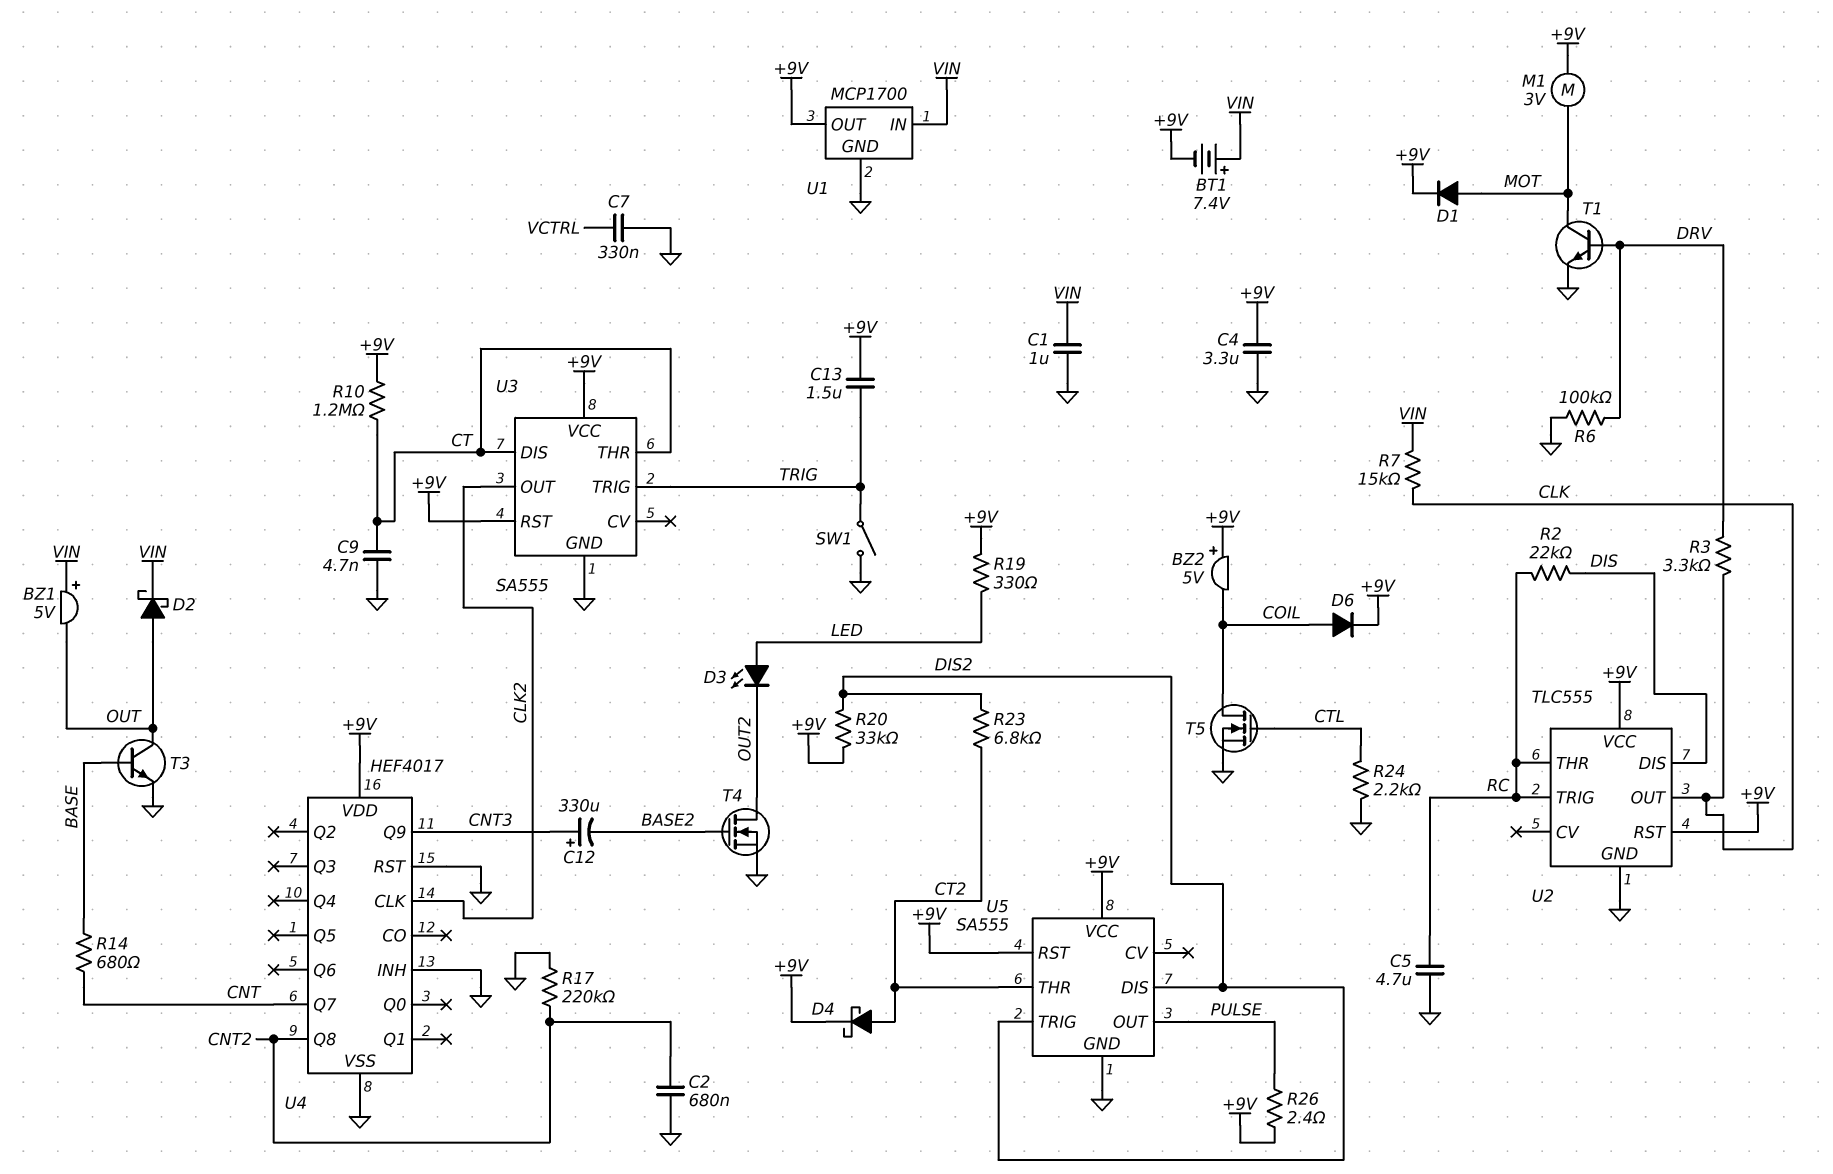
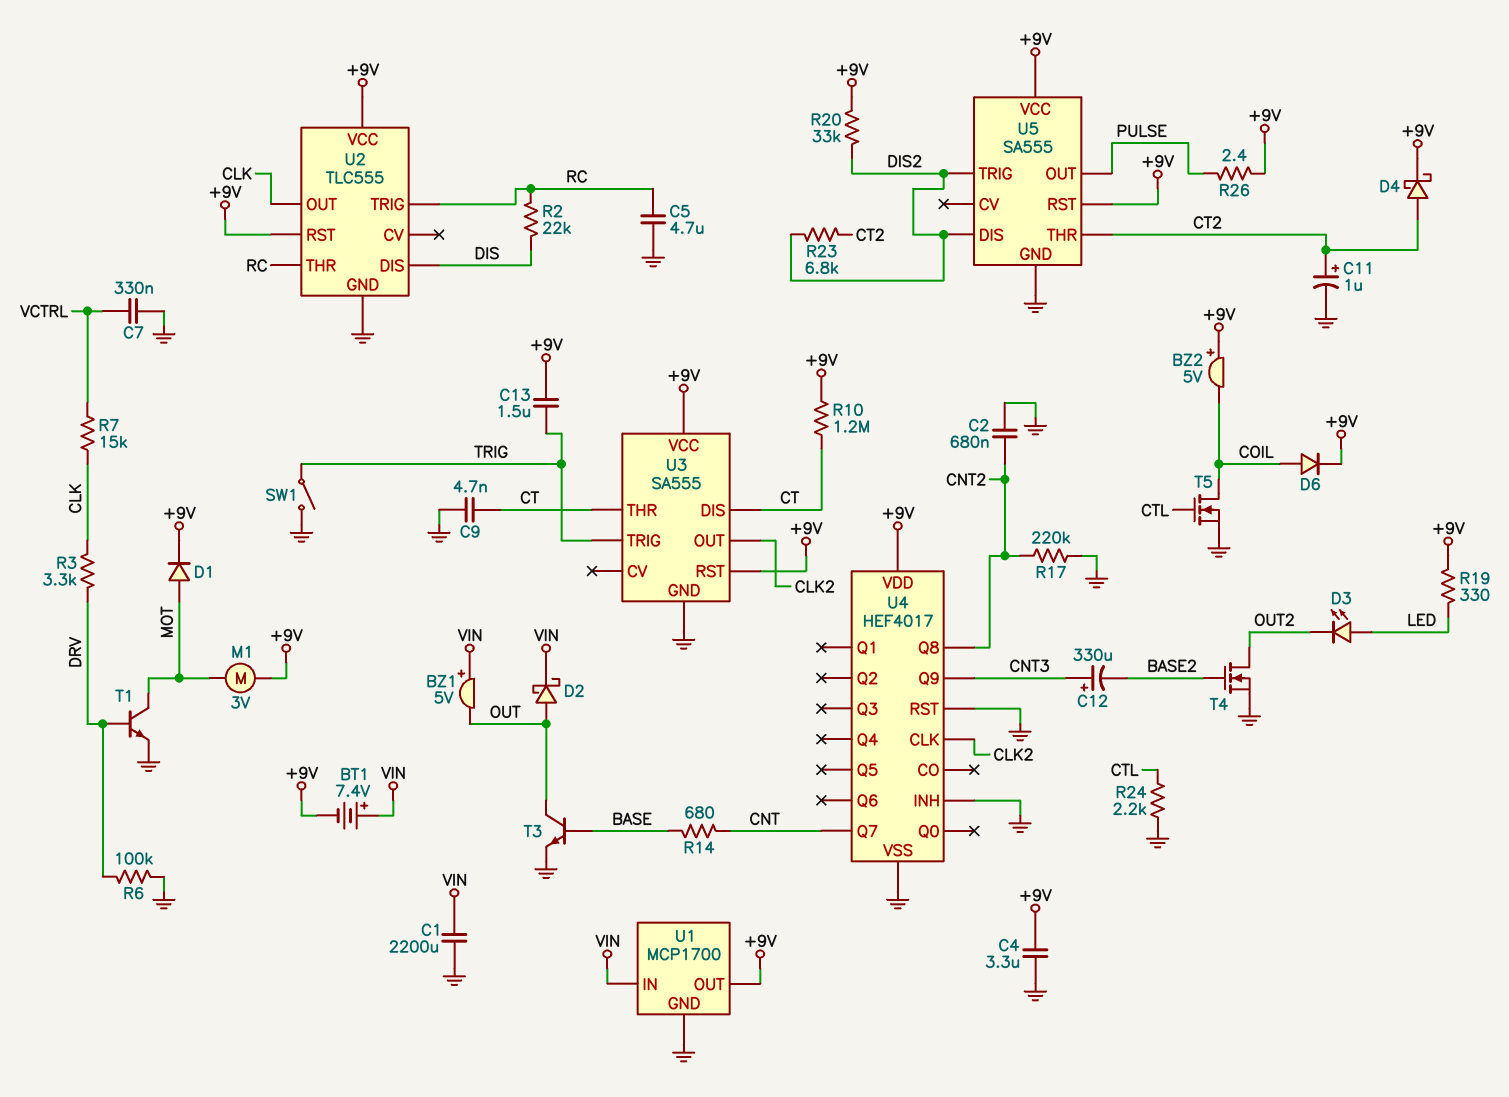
C1: 1uF (GND, VIN) -> 2200uF (GND, VIN)
C11: none -> 1uF (plus CT2, minus GND)
R7: 15k (CLK, VIN) -> 15k (CLK, VCTRL)

